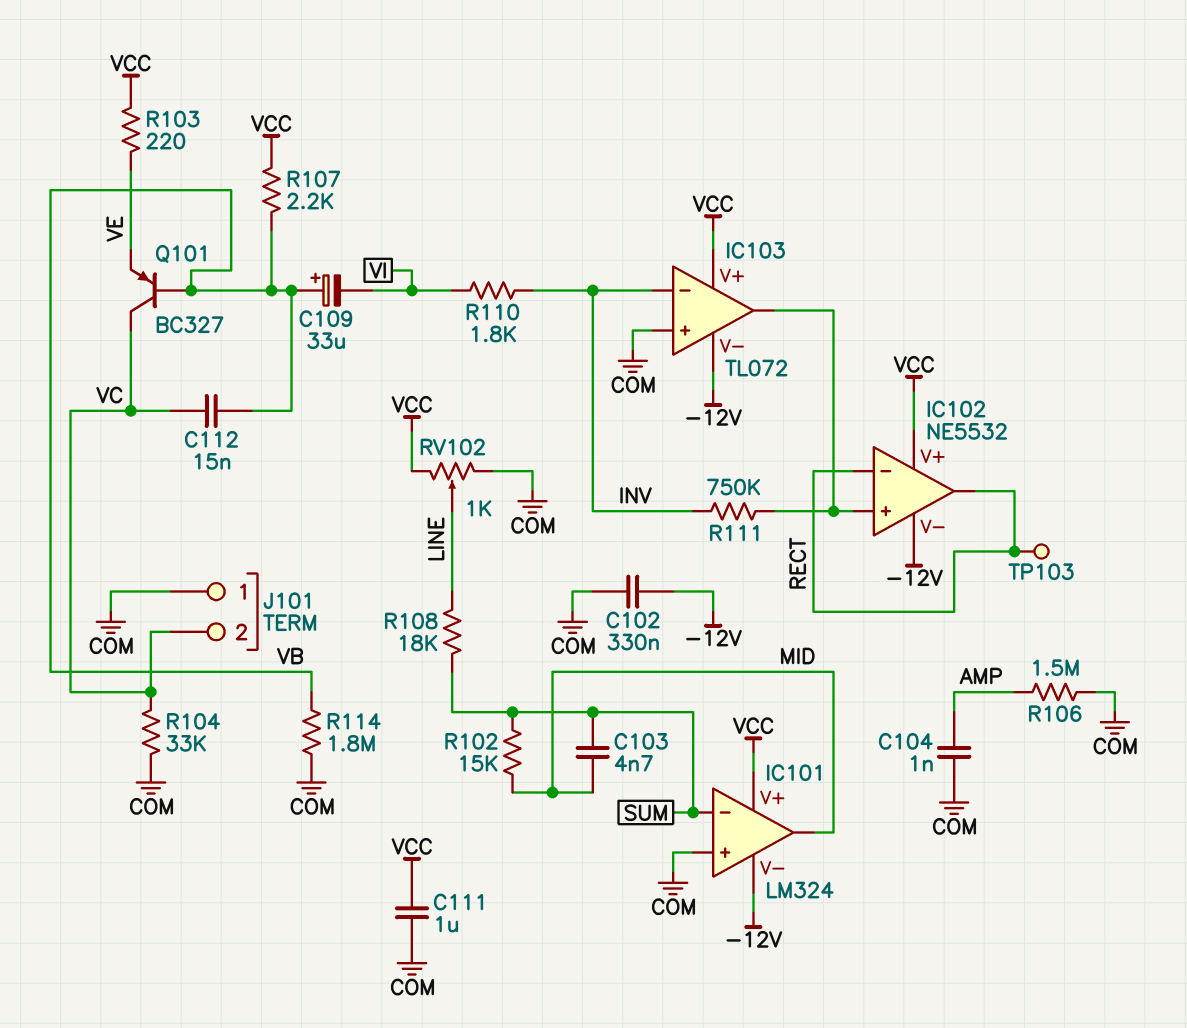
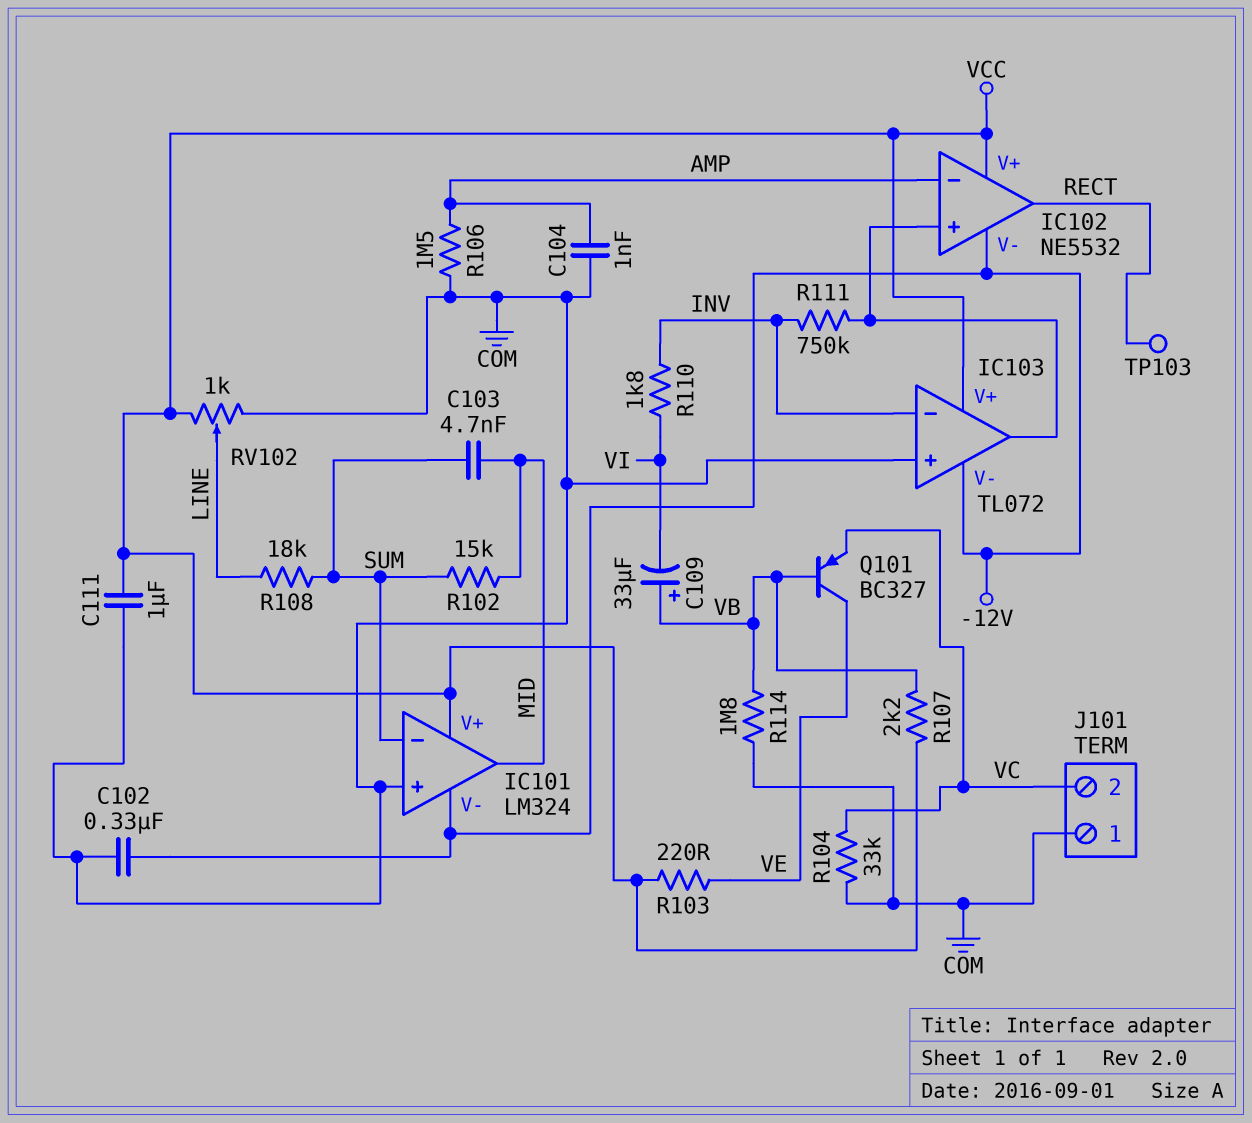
C112: 15nF (VB, VC) -> none
IC102 pin in-: RECT -> AMP
Q101: PNP BC327 (B VB, C VC, E VE) -> PNP BC327 (B VB, C VE, E VC)

